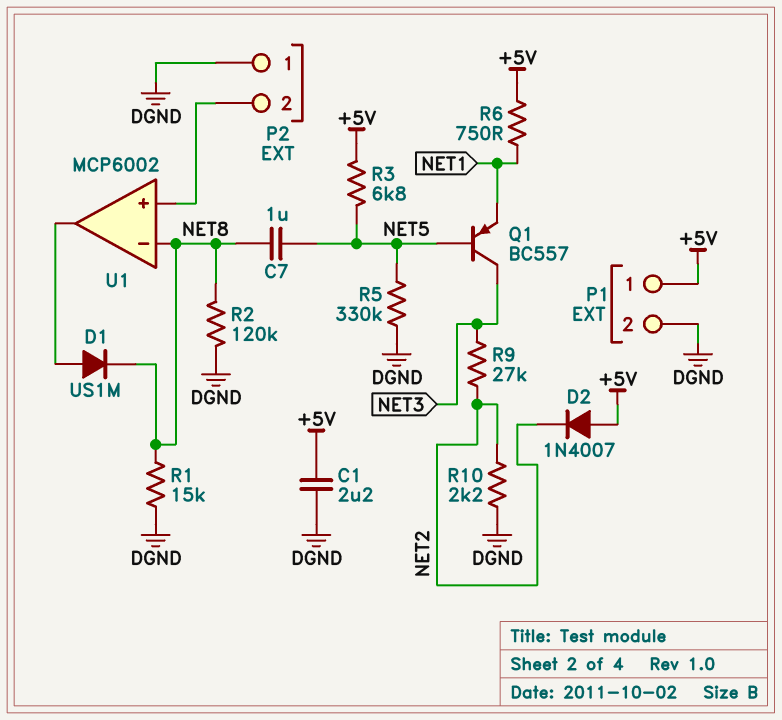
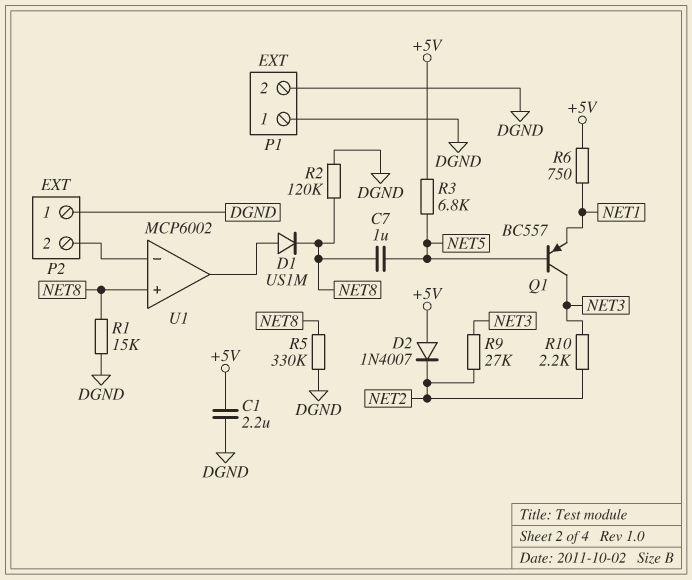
P1 pin 1: +5V -> DGND
R5: 330k (DGND, NET5) -> 330k (DGND, NET8)
R10: 2.2k (DGND, NET2) -> 2.2k (NET2, NET3)
U1 pin in+: P2/2 -> NET8
U1 pin in-: NET8 -> P2/2

